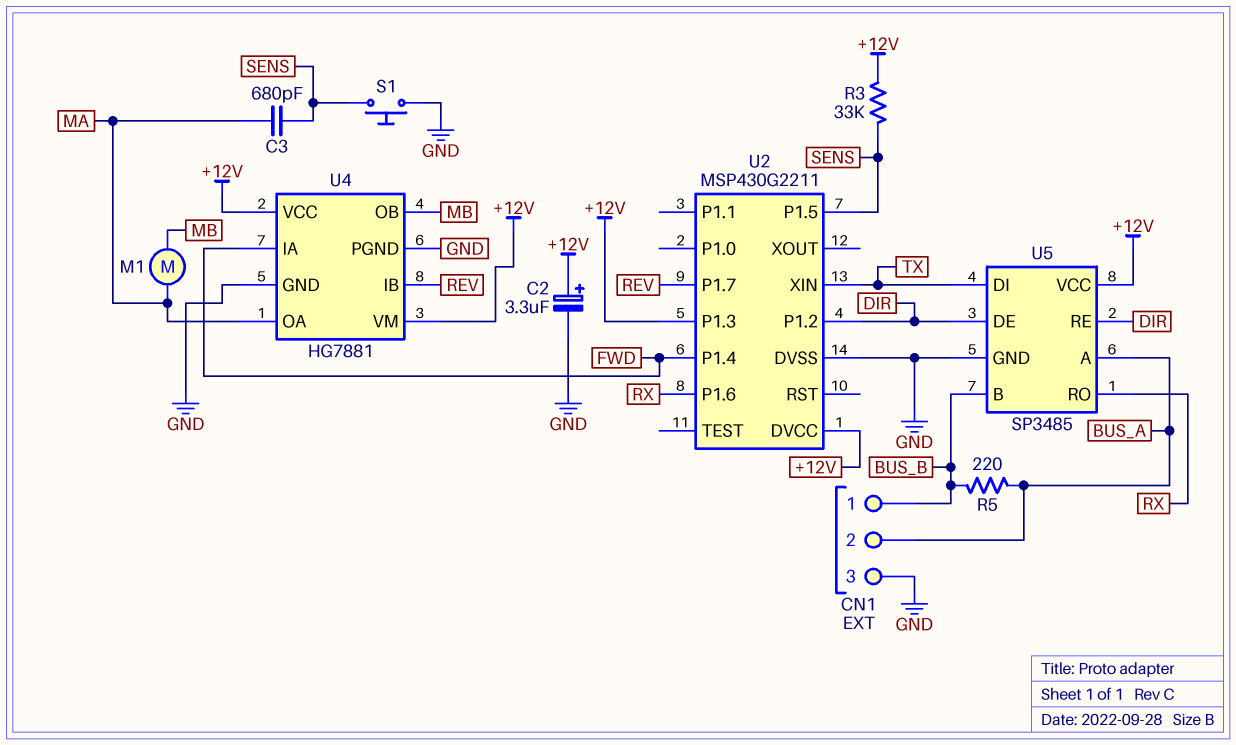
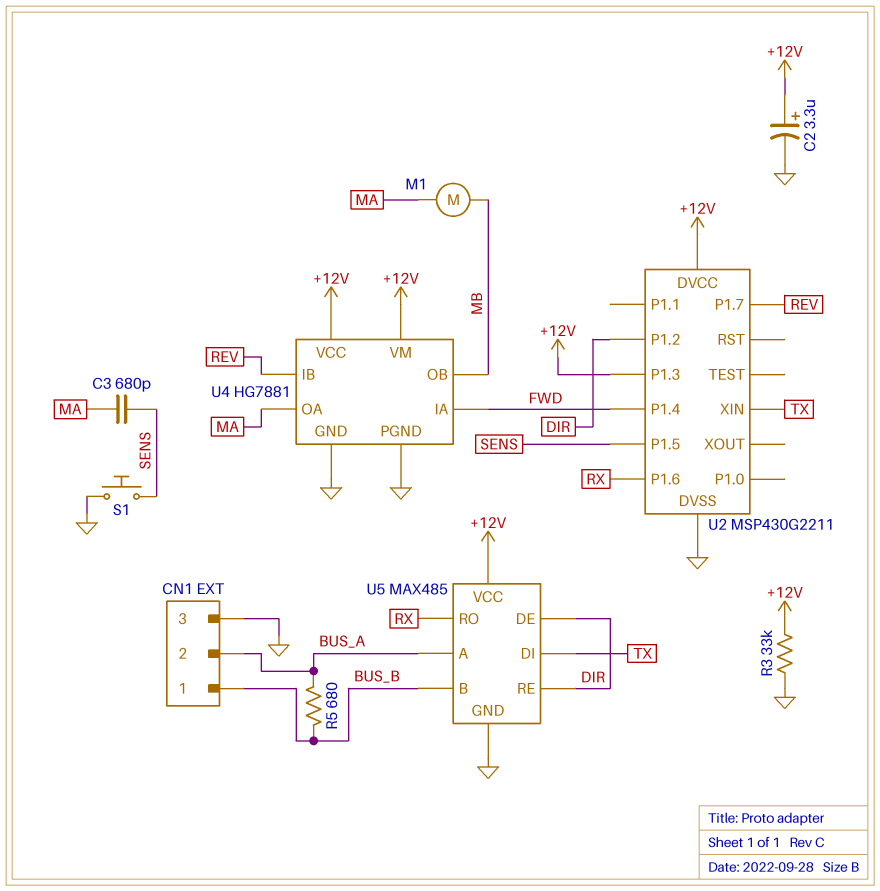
R3: 33k (+12V, SENS) -> 33k (+12V, GND)
R5: 220 (BUS_A, BUS_B) -> 680 (BUS_A, BUS_B)
U5: SP3485 -> MAX485

